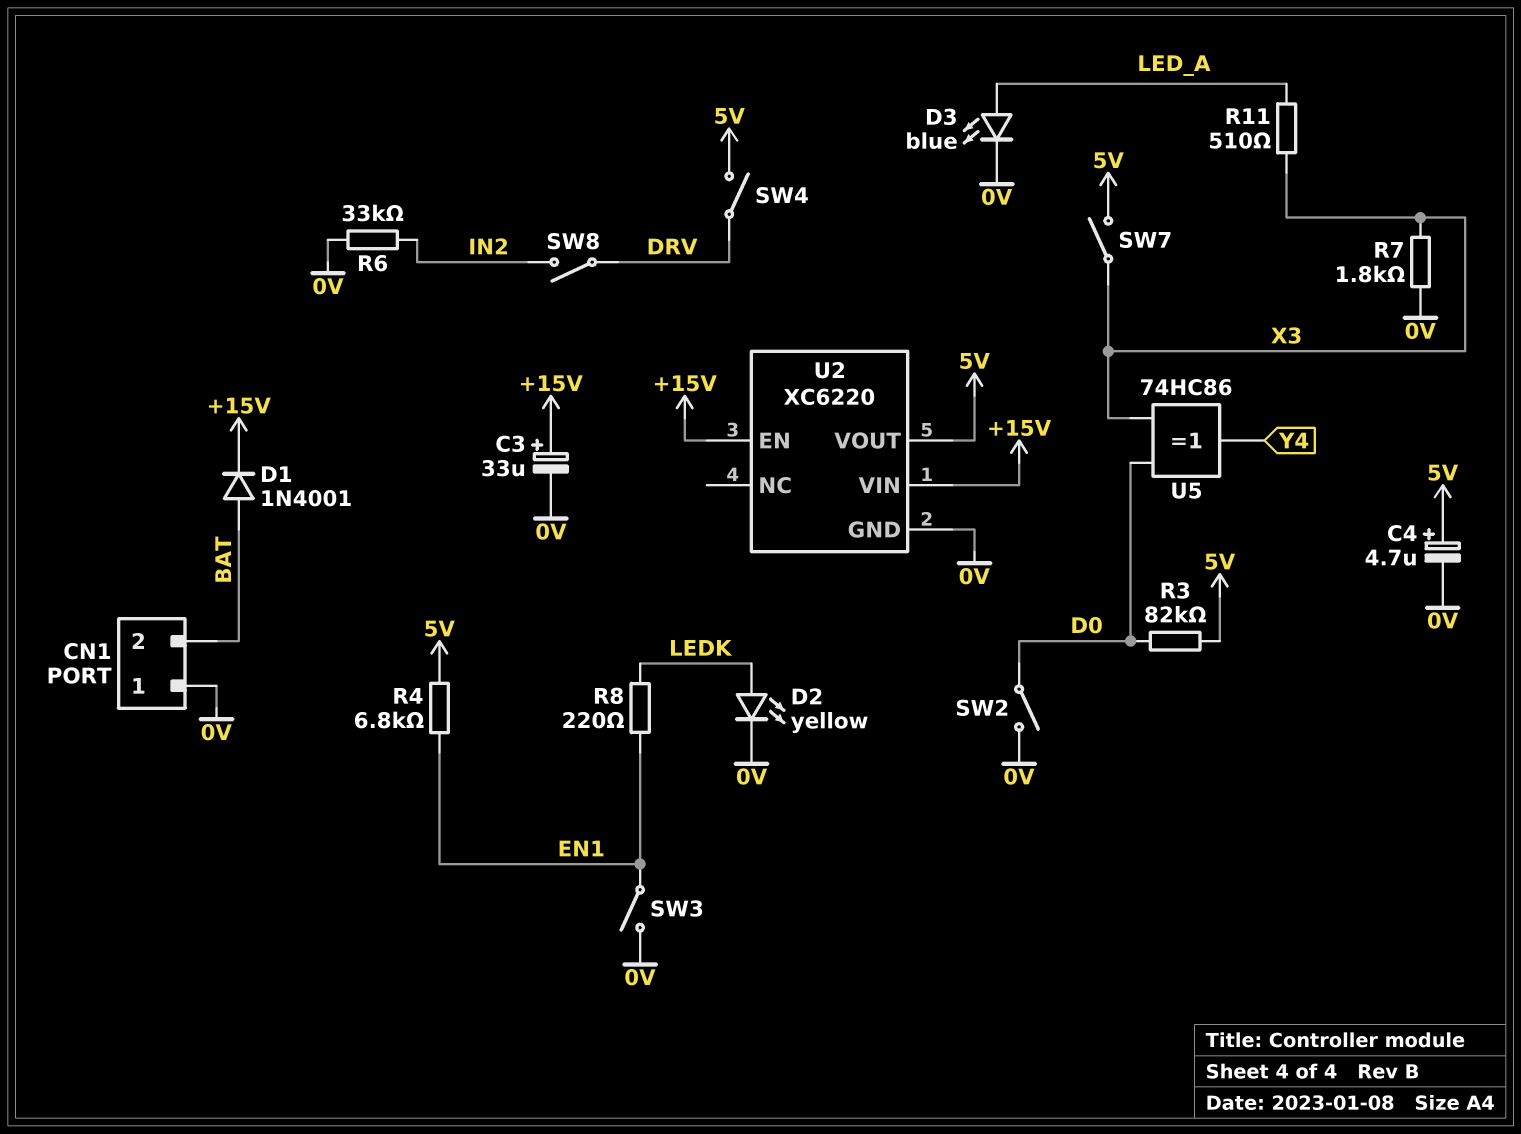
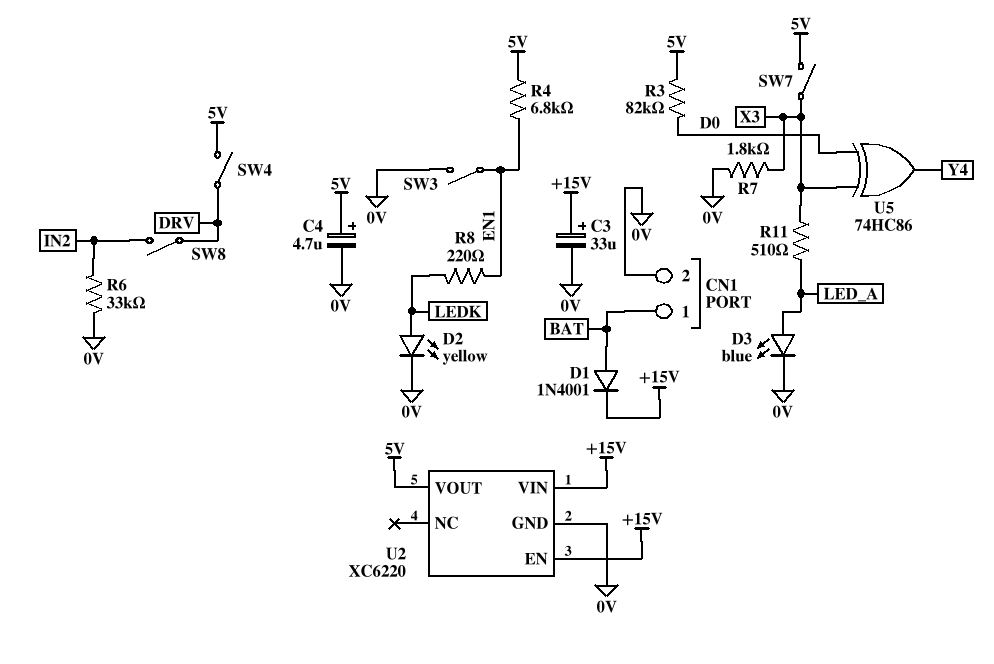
CN1 pin 1: 0V -> BAT
CN1 pin 2: BAT -> 0V
SW2: switch (0V, D0) -> none

